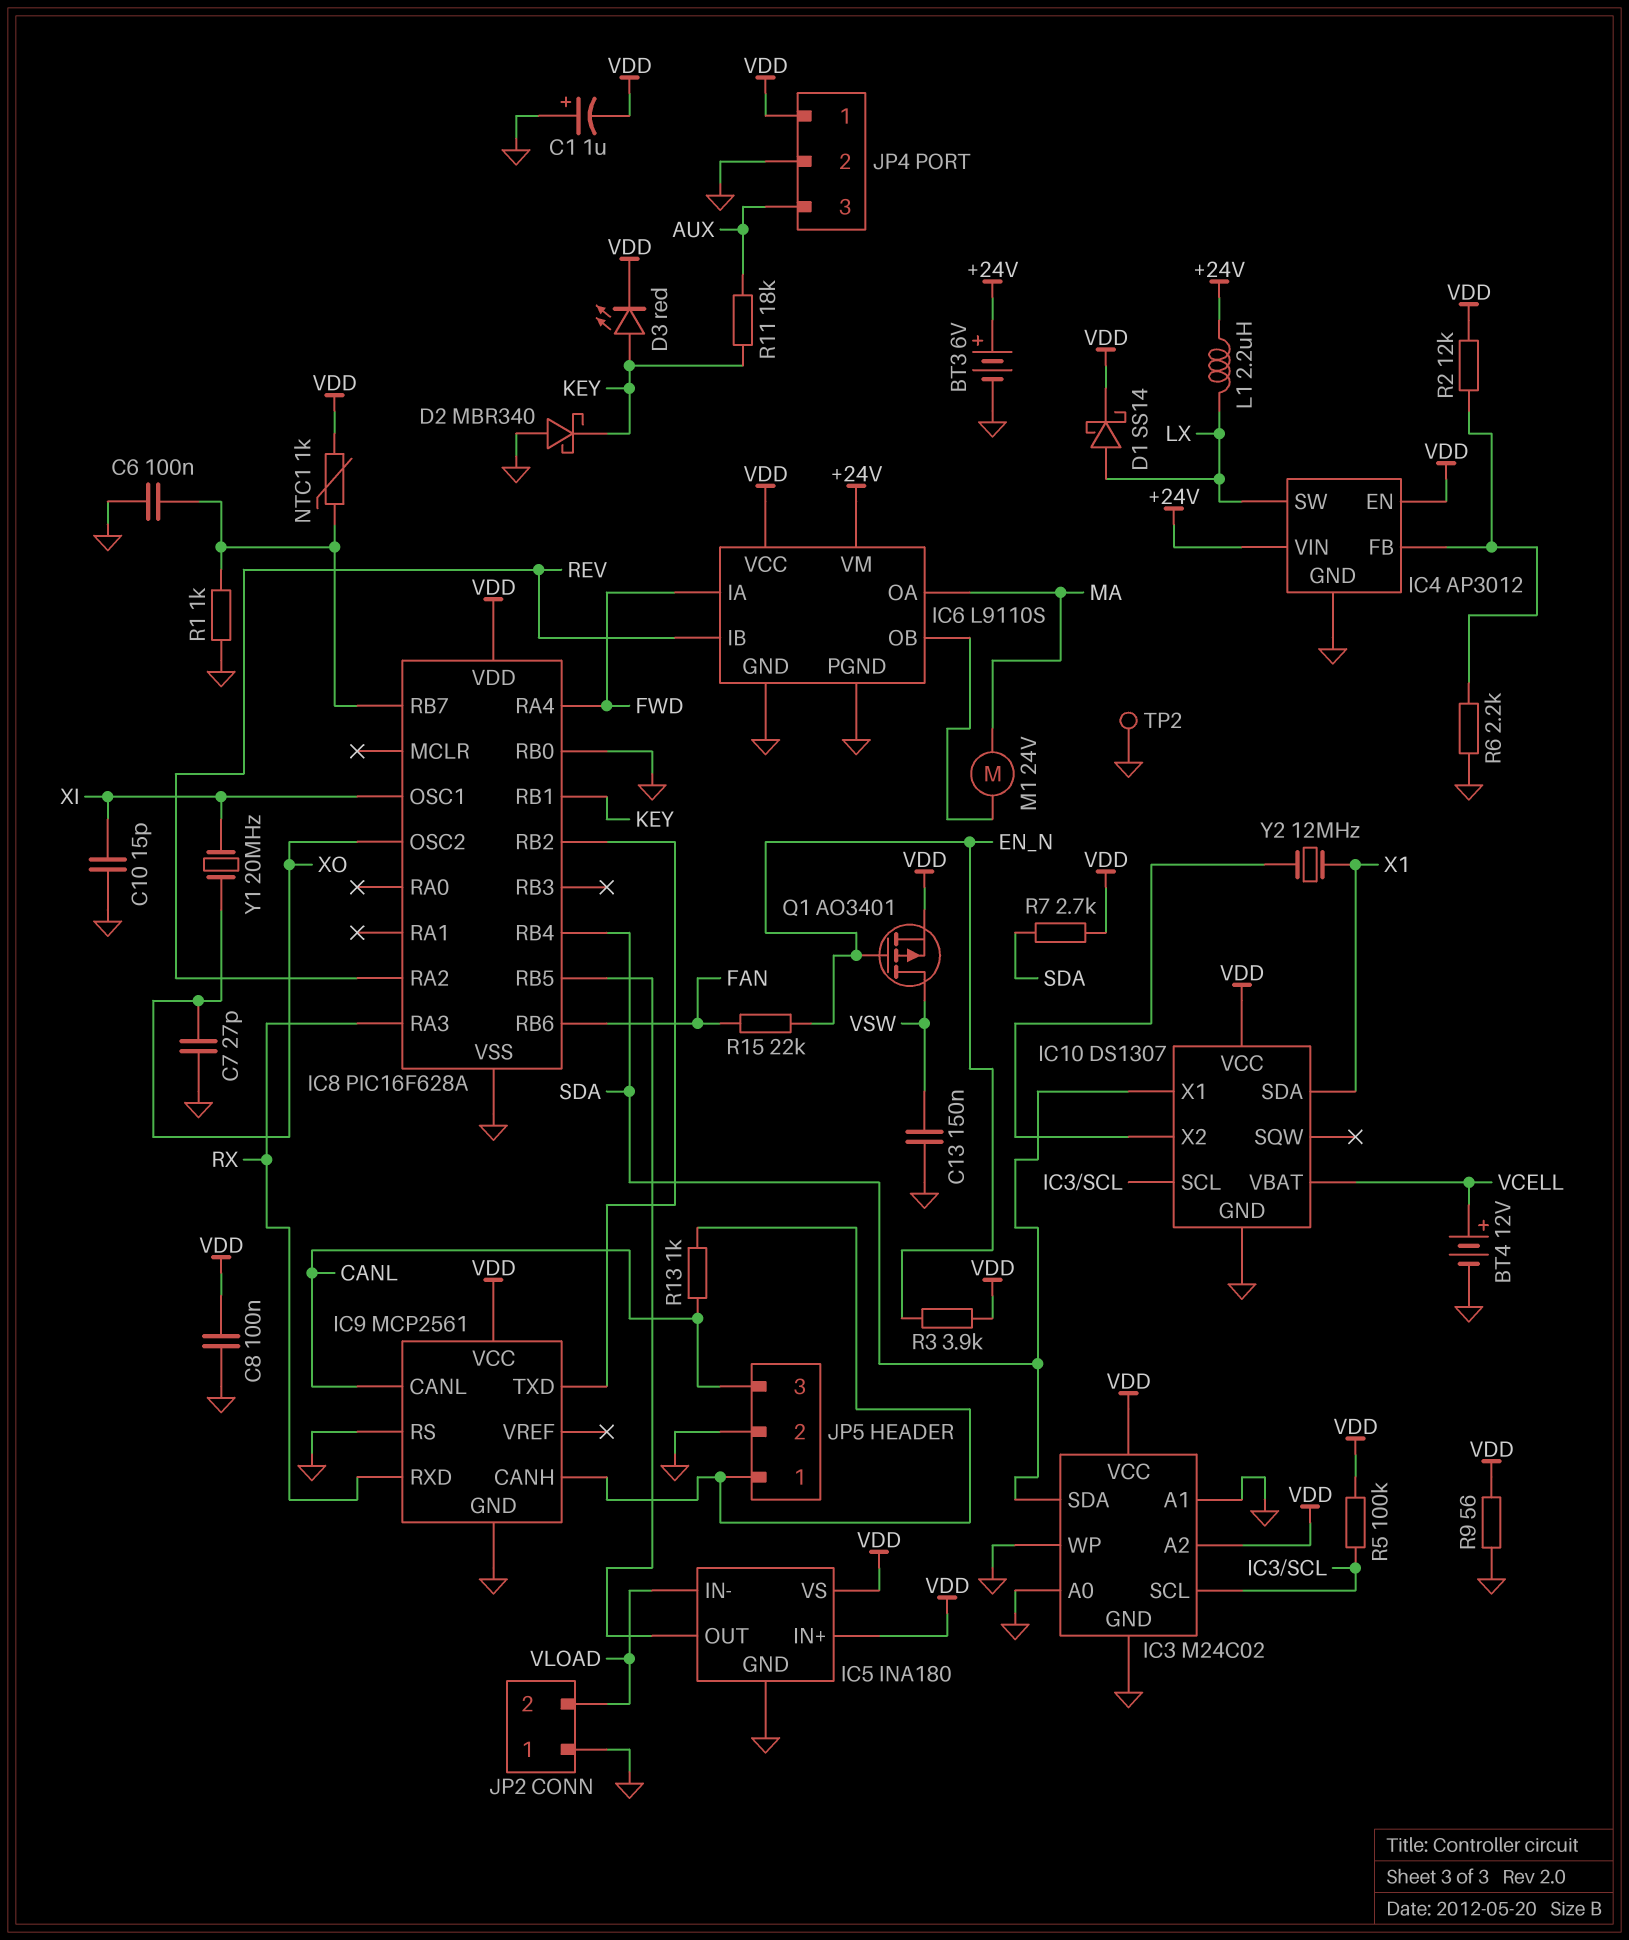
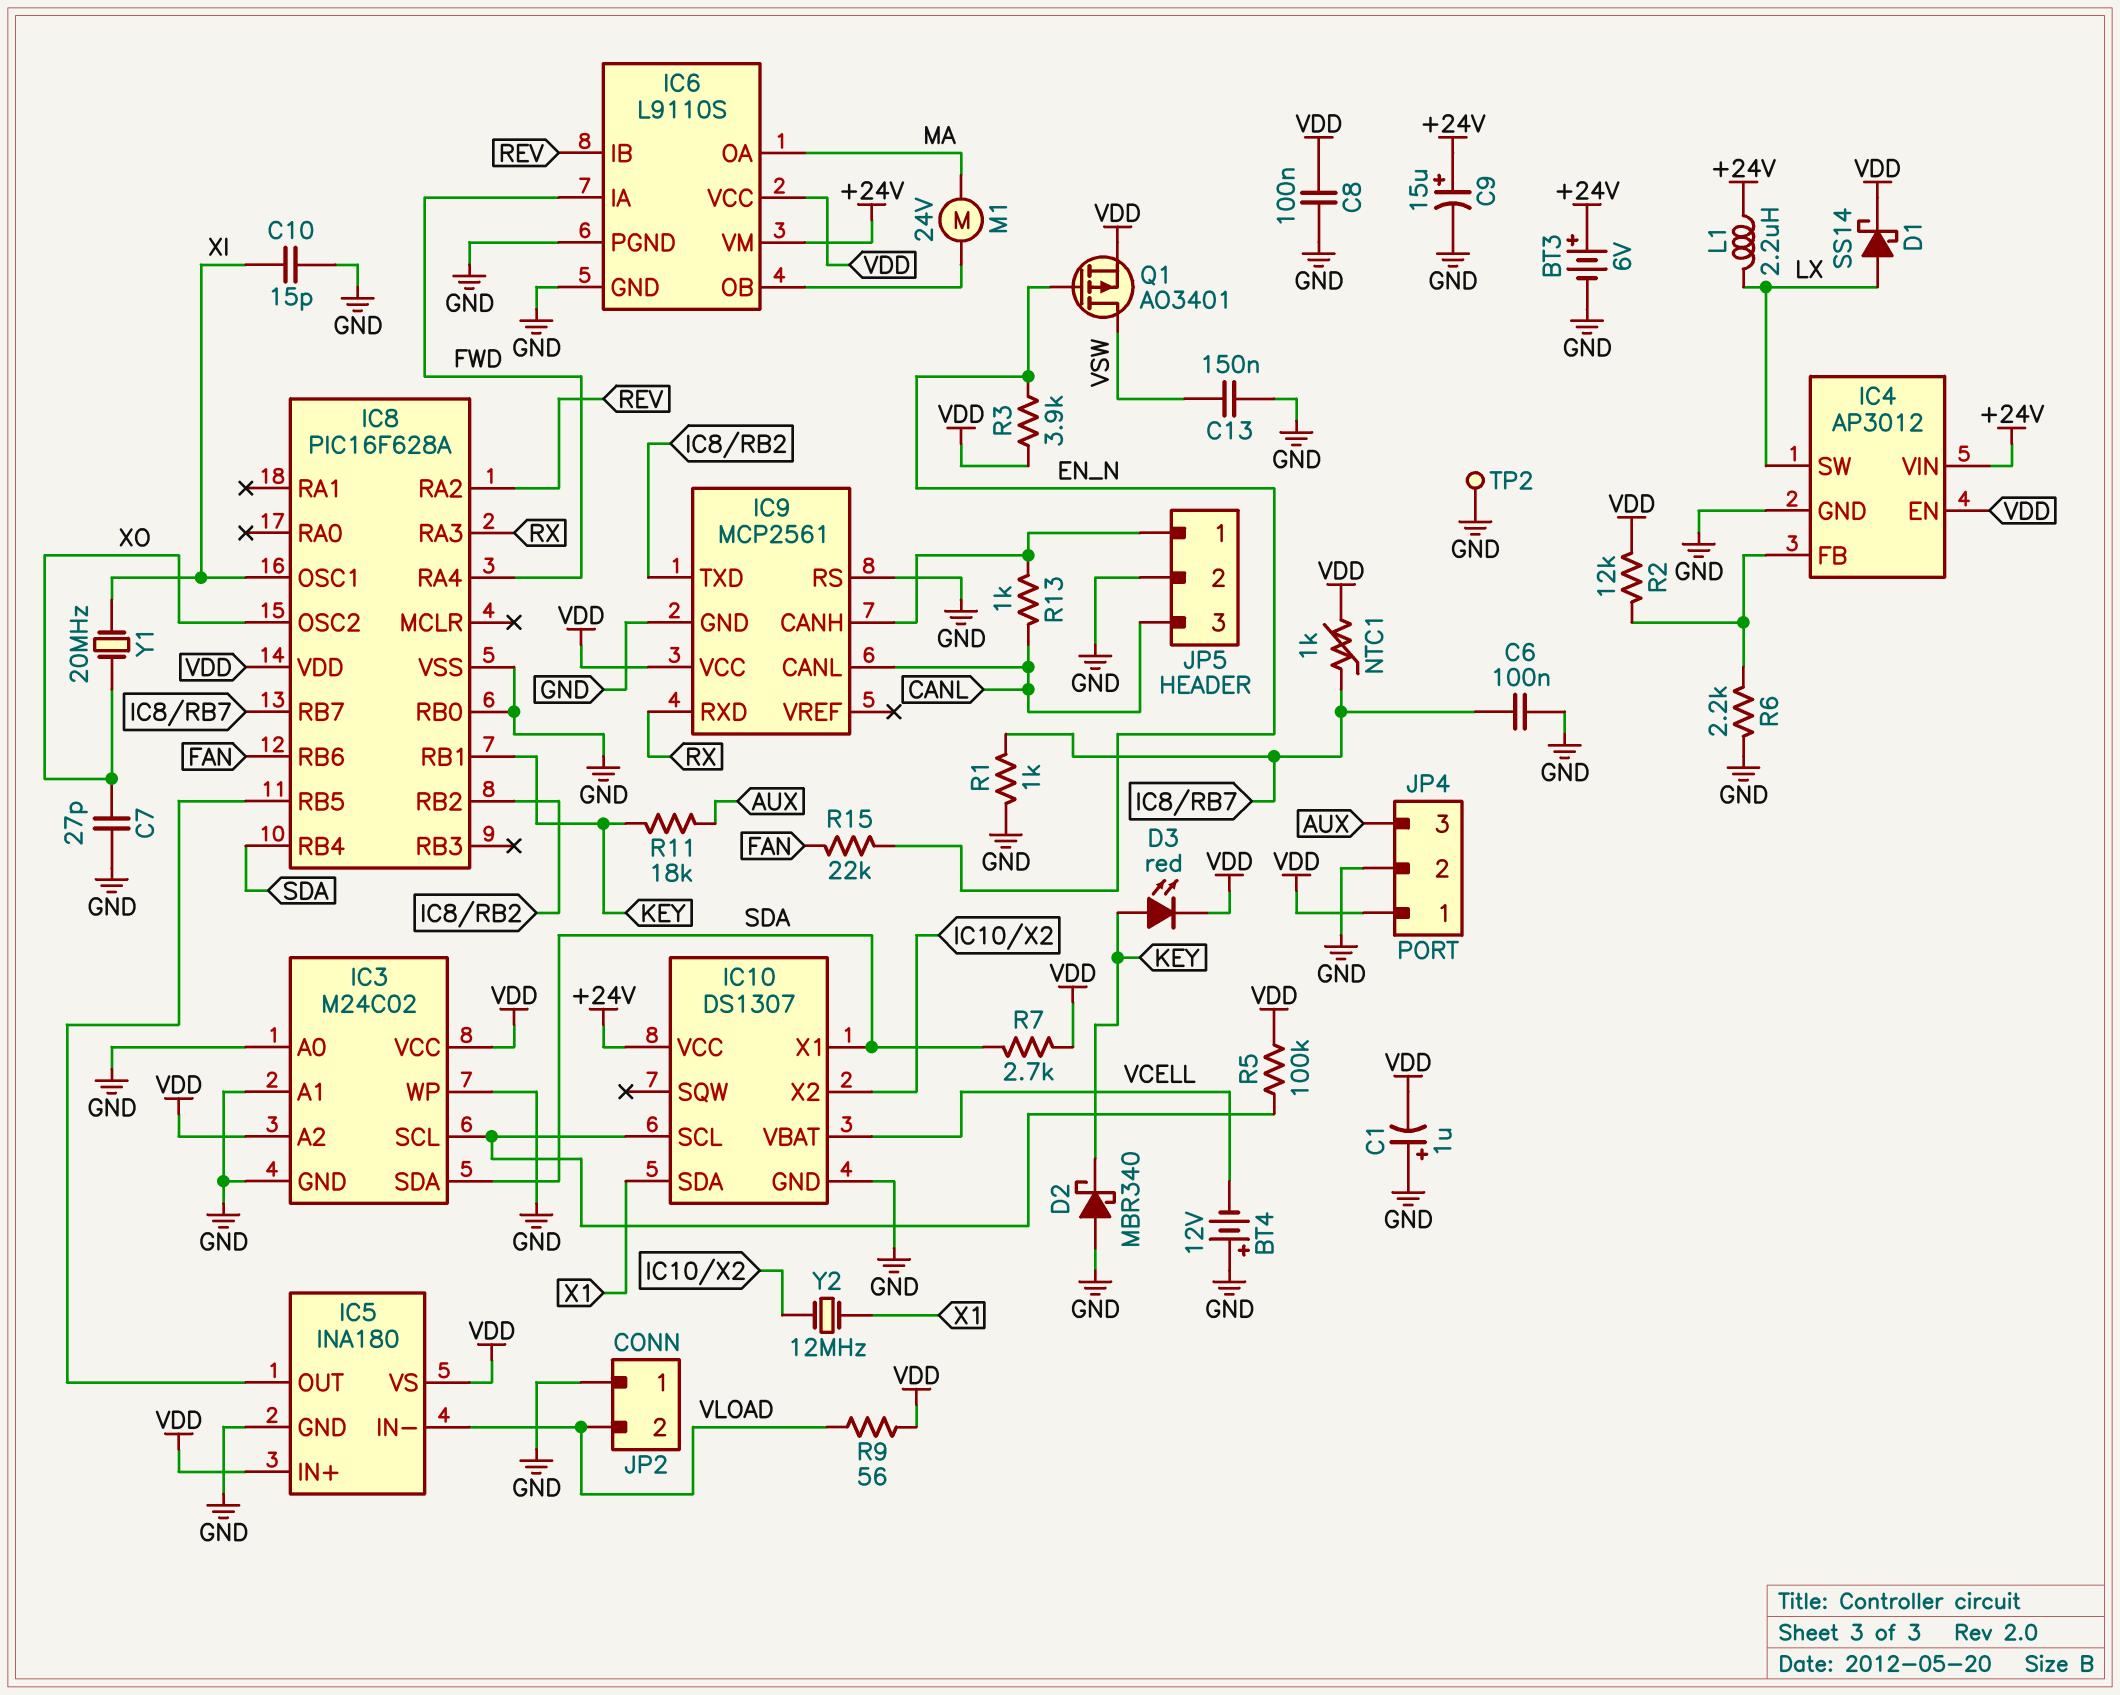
BT4: 12V (plus VCELL, minus GND) -> 12V (plus GND, minus VCELL)
C9: none -> 15uF (plus +24V, minus GND)
IC10 pin VCC: VDD -> +24V
R9: 56 (GND, VDD) -> 56 (VDD, VLOAD)

